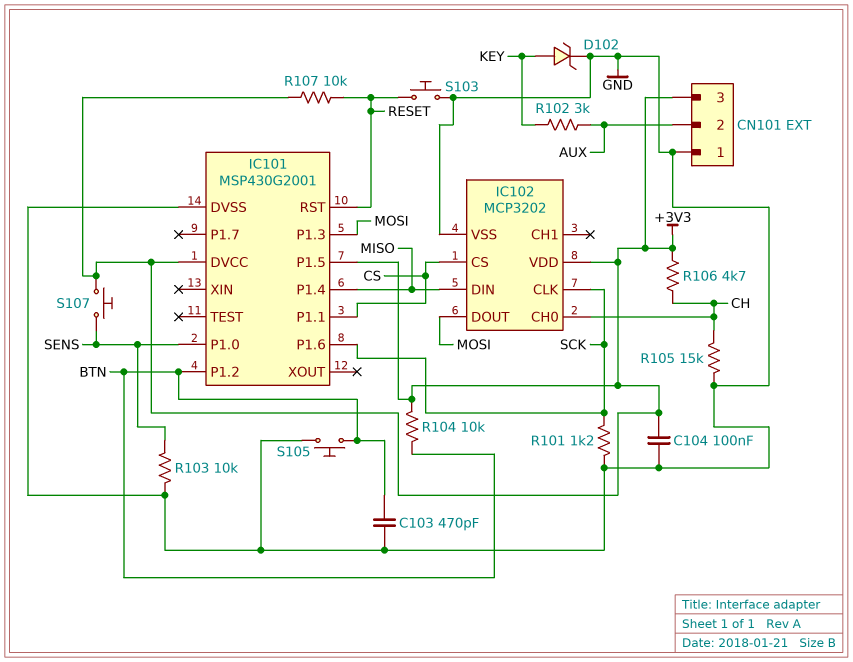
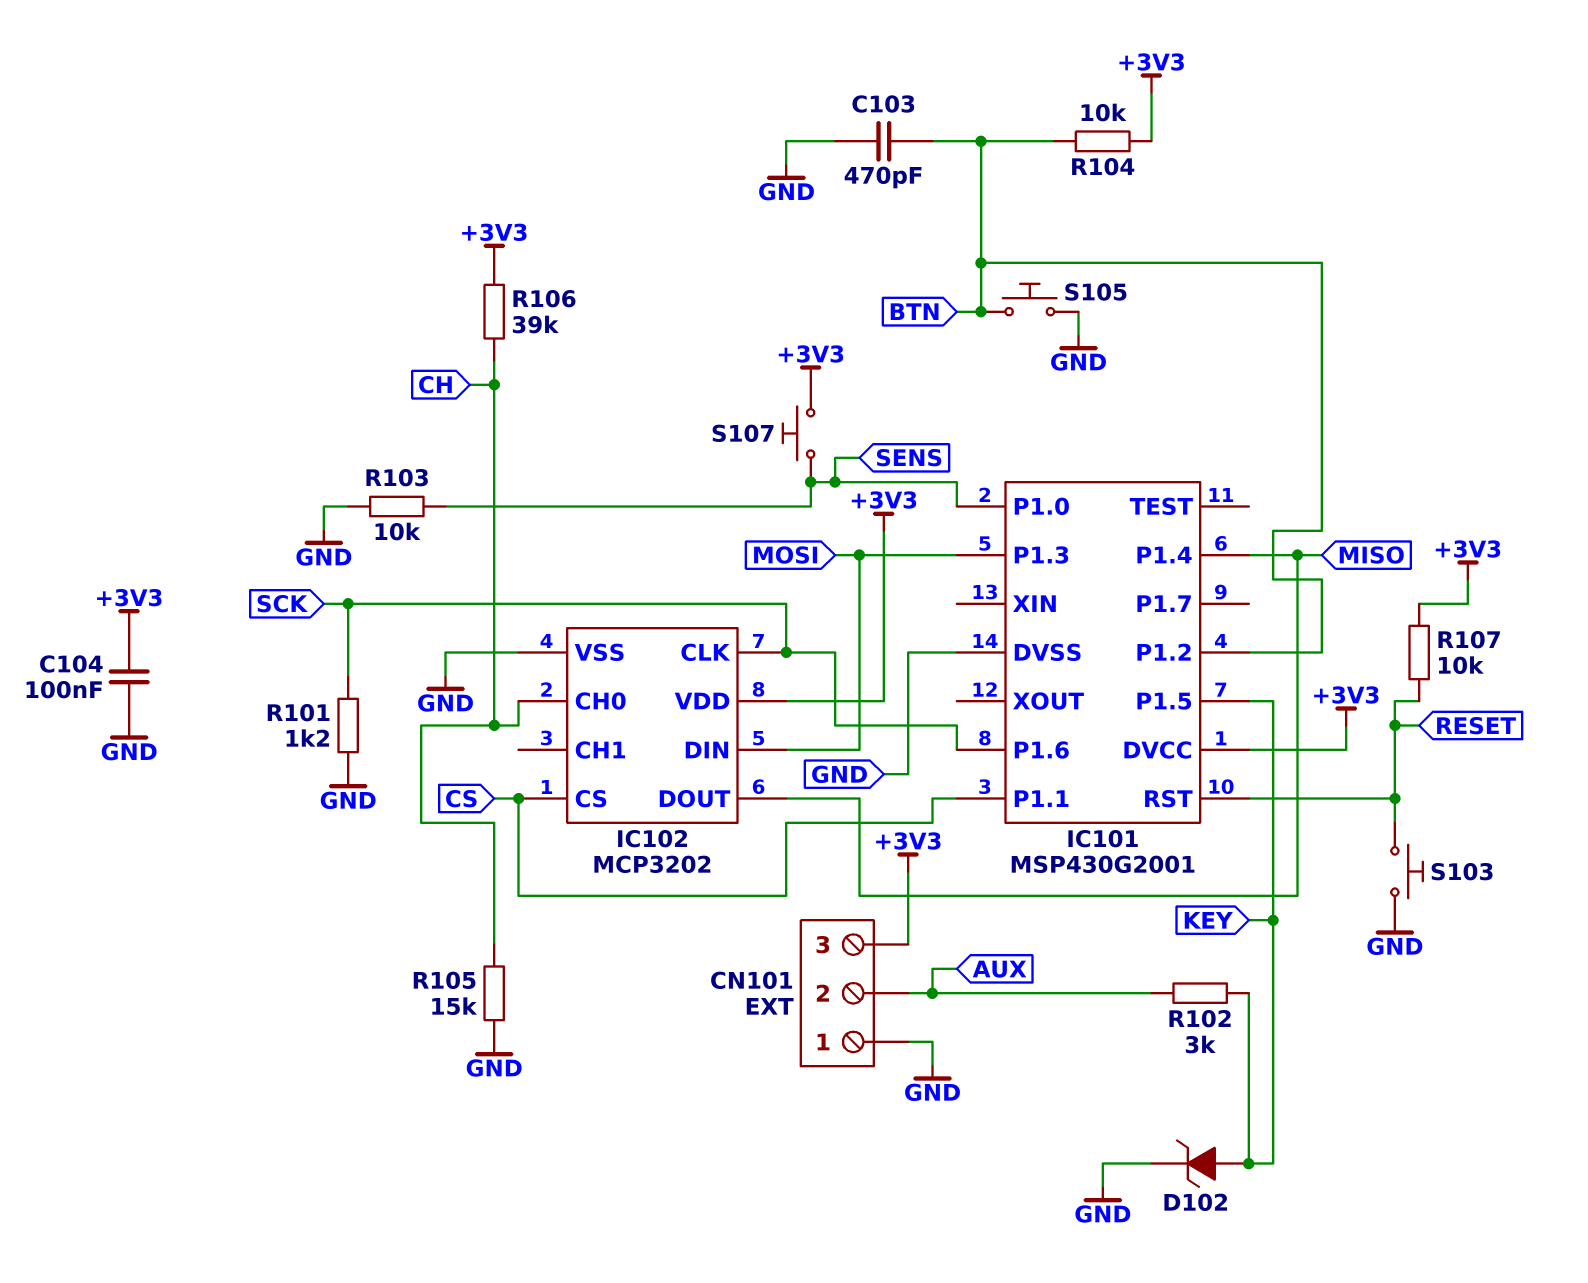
IC101 pin P1.5: +3V3 -> KEY
IC102 pin DIN: MISO -> MOSI
IC102 pin DOUT: MOSI -> MISO
R106: 4.7k (+3V3, CH) -> 39k (+3V3, CH)

